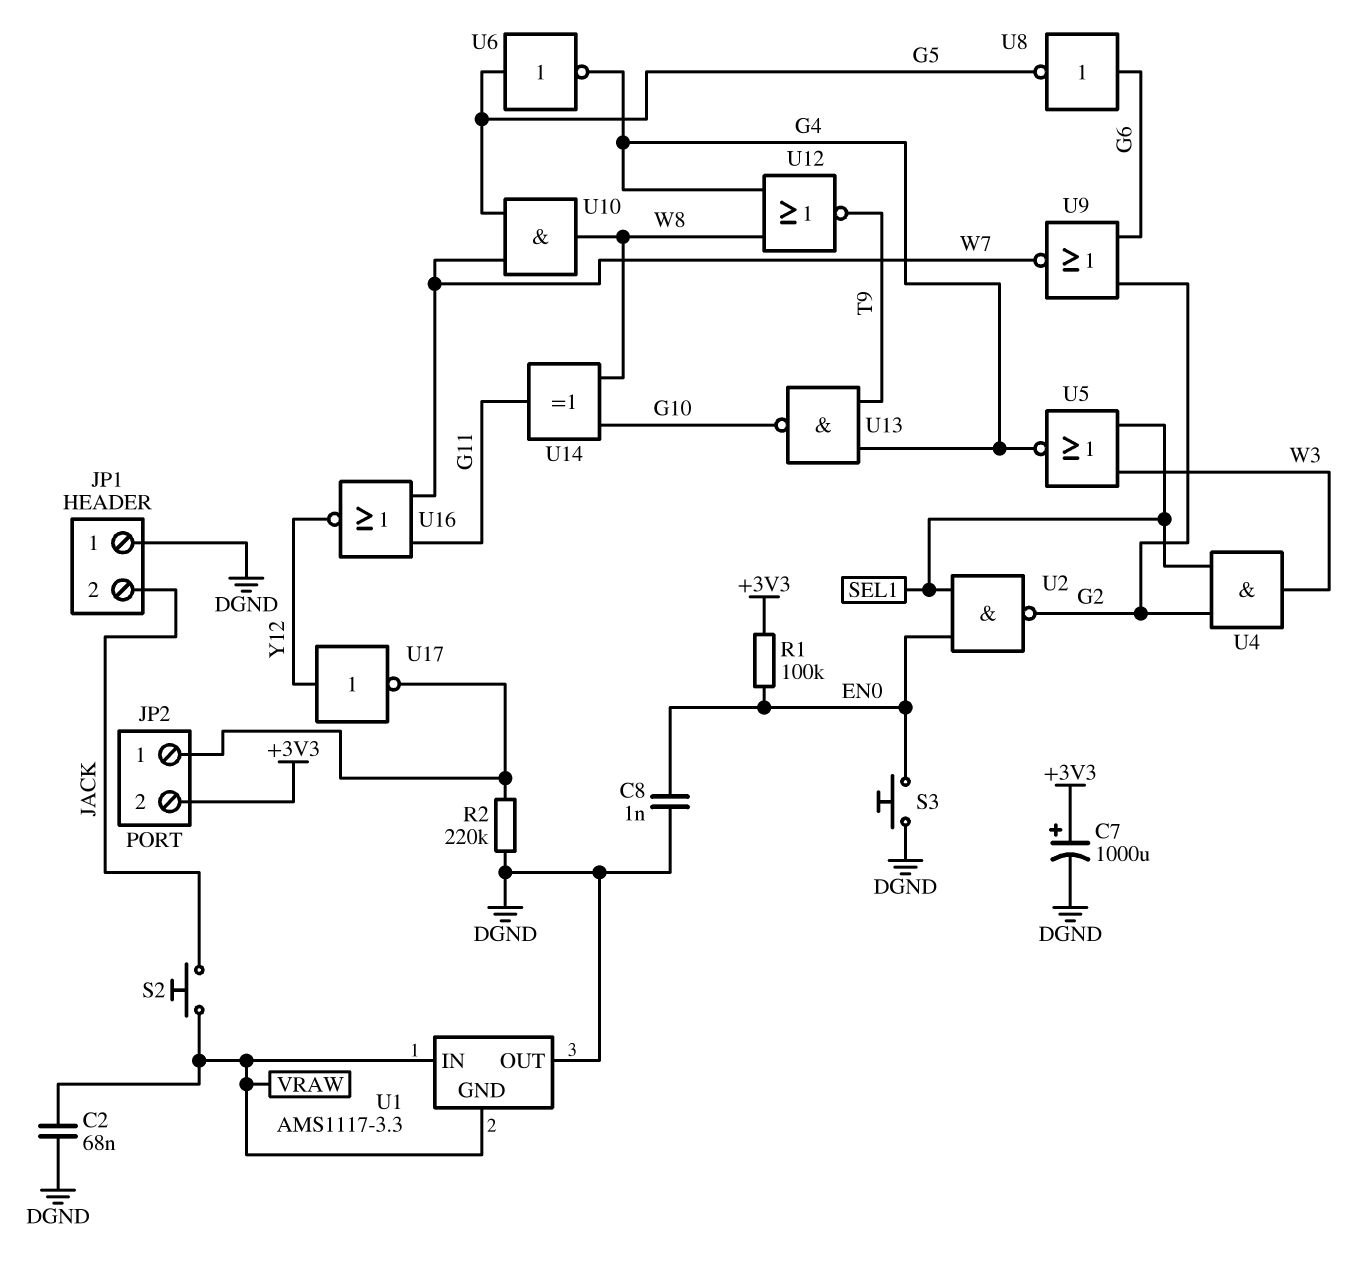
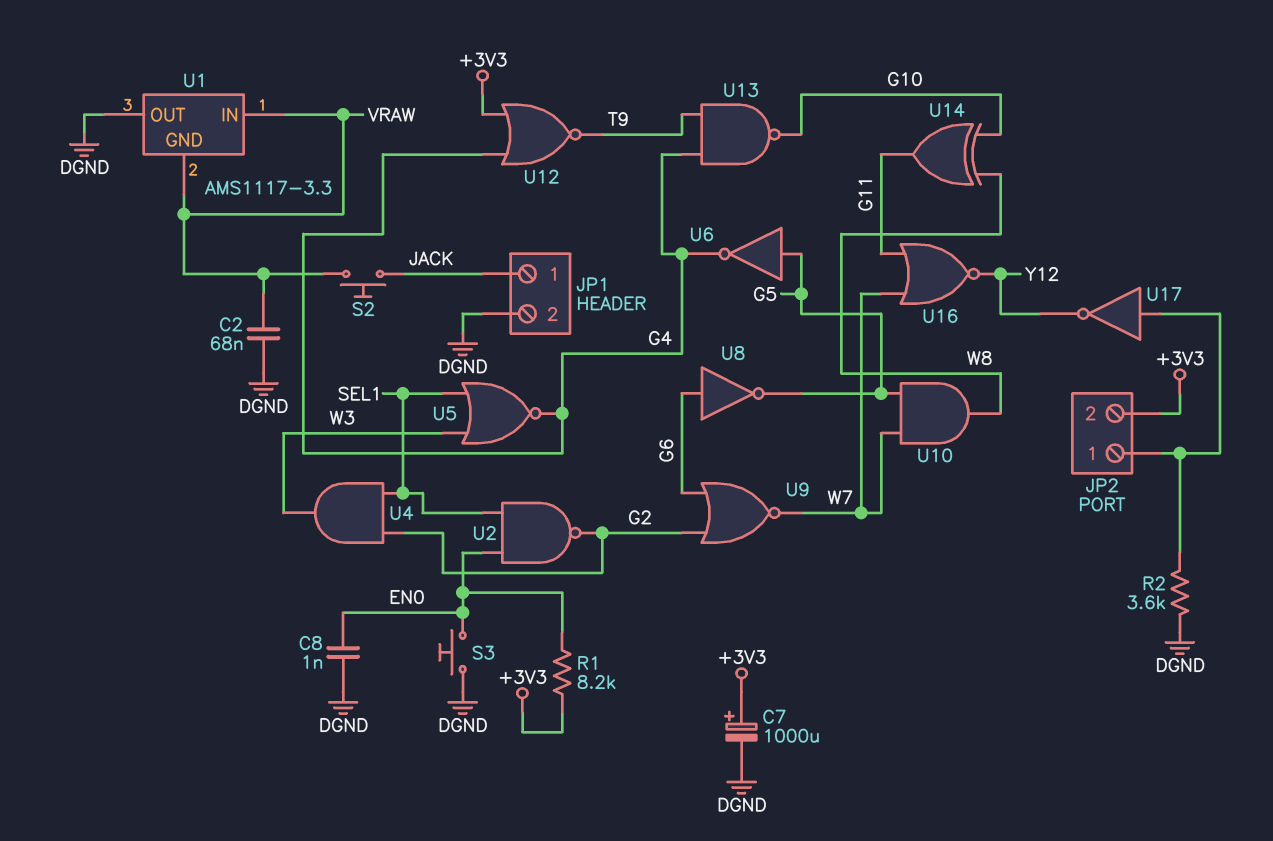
JP1 pin 1: DGND -> JACK
JP1 pin 2: JACK -> DGND
R1: 100k (+3V3, EN0) -> 8.2k (+3V3, EN0)
R2: 220k (DGND, JP2/1) -> 3.6k (DGND, JP2/1)
U12: NOR (in G4, in W8, out T9) -> NOR (in +3V3, in G4, out T9)
U17: NOT (in Y12, out JP2/1) -> NOT (in JP2/1, out Y12)

